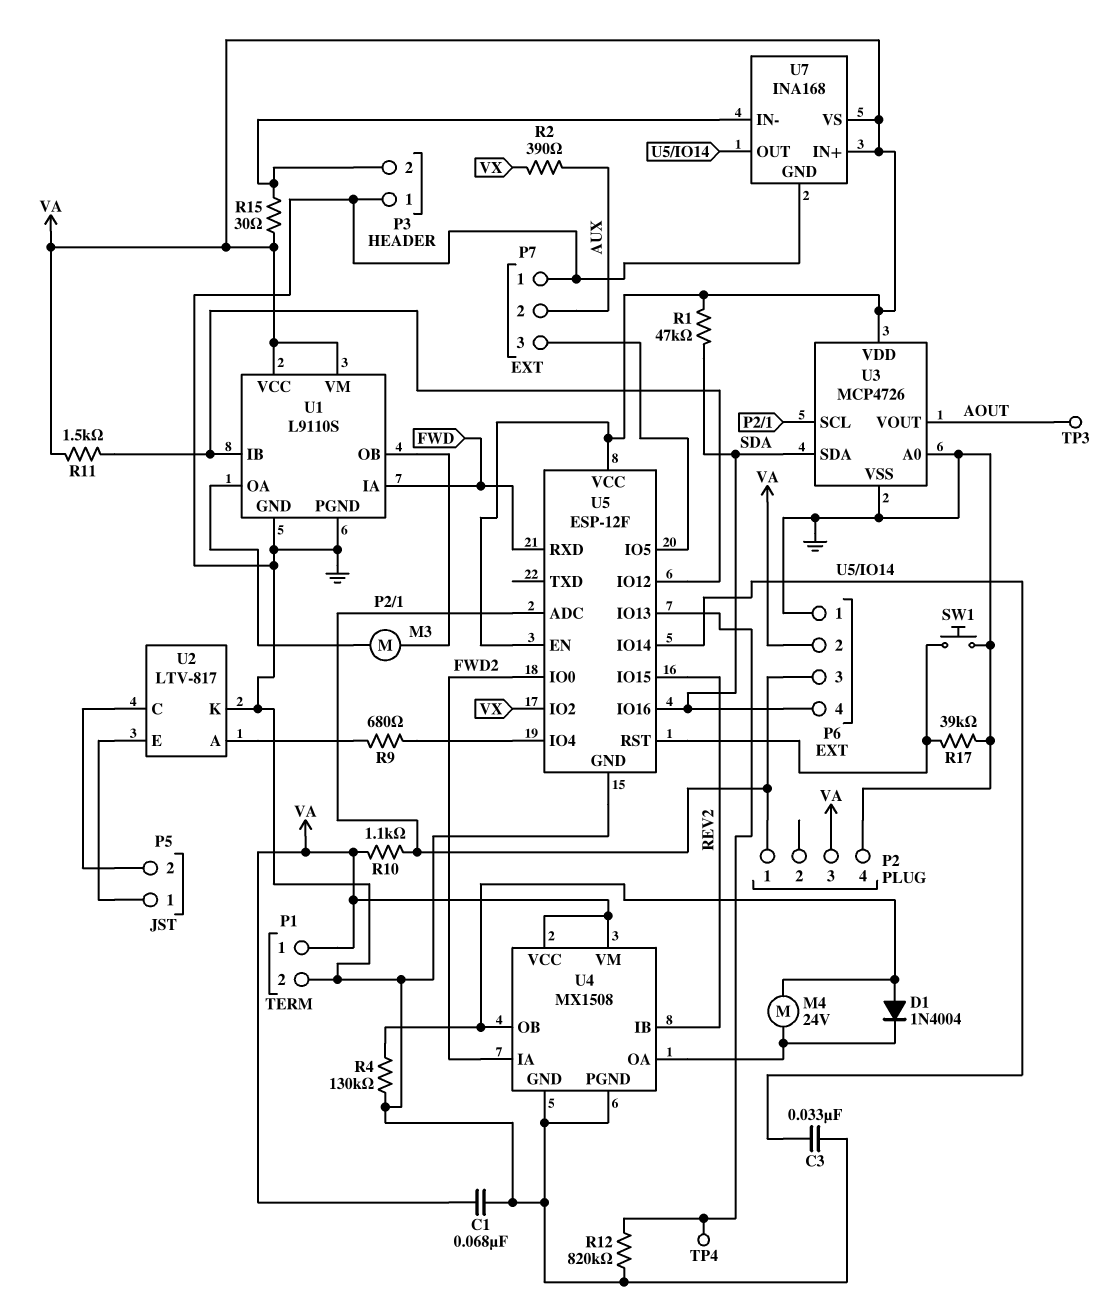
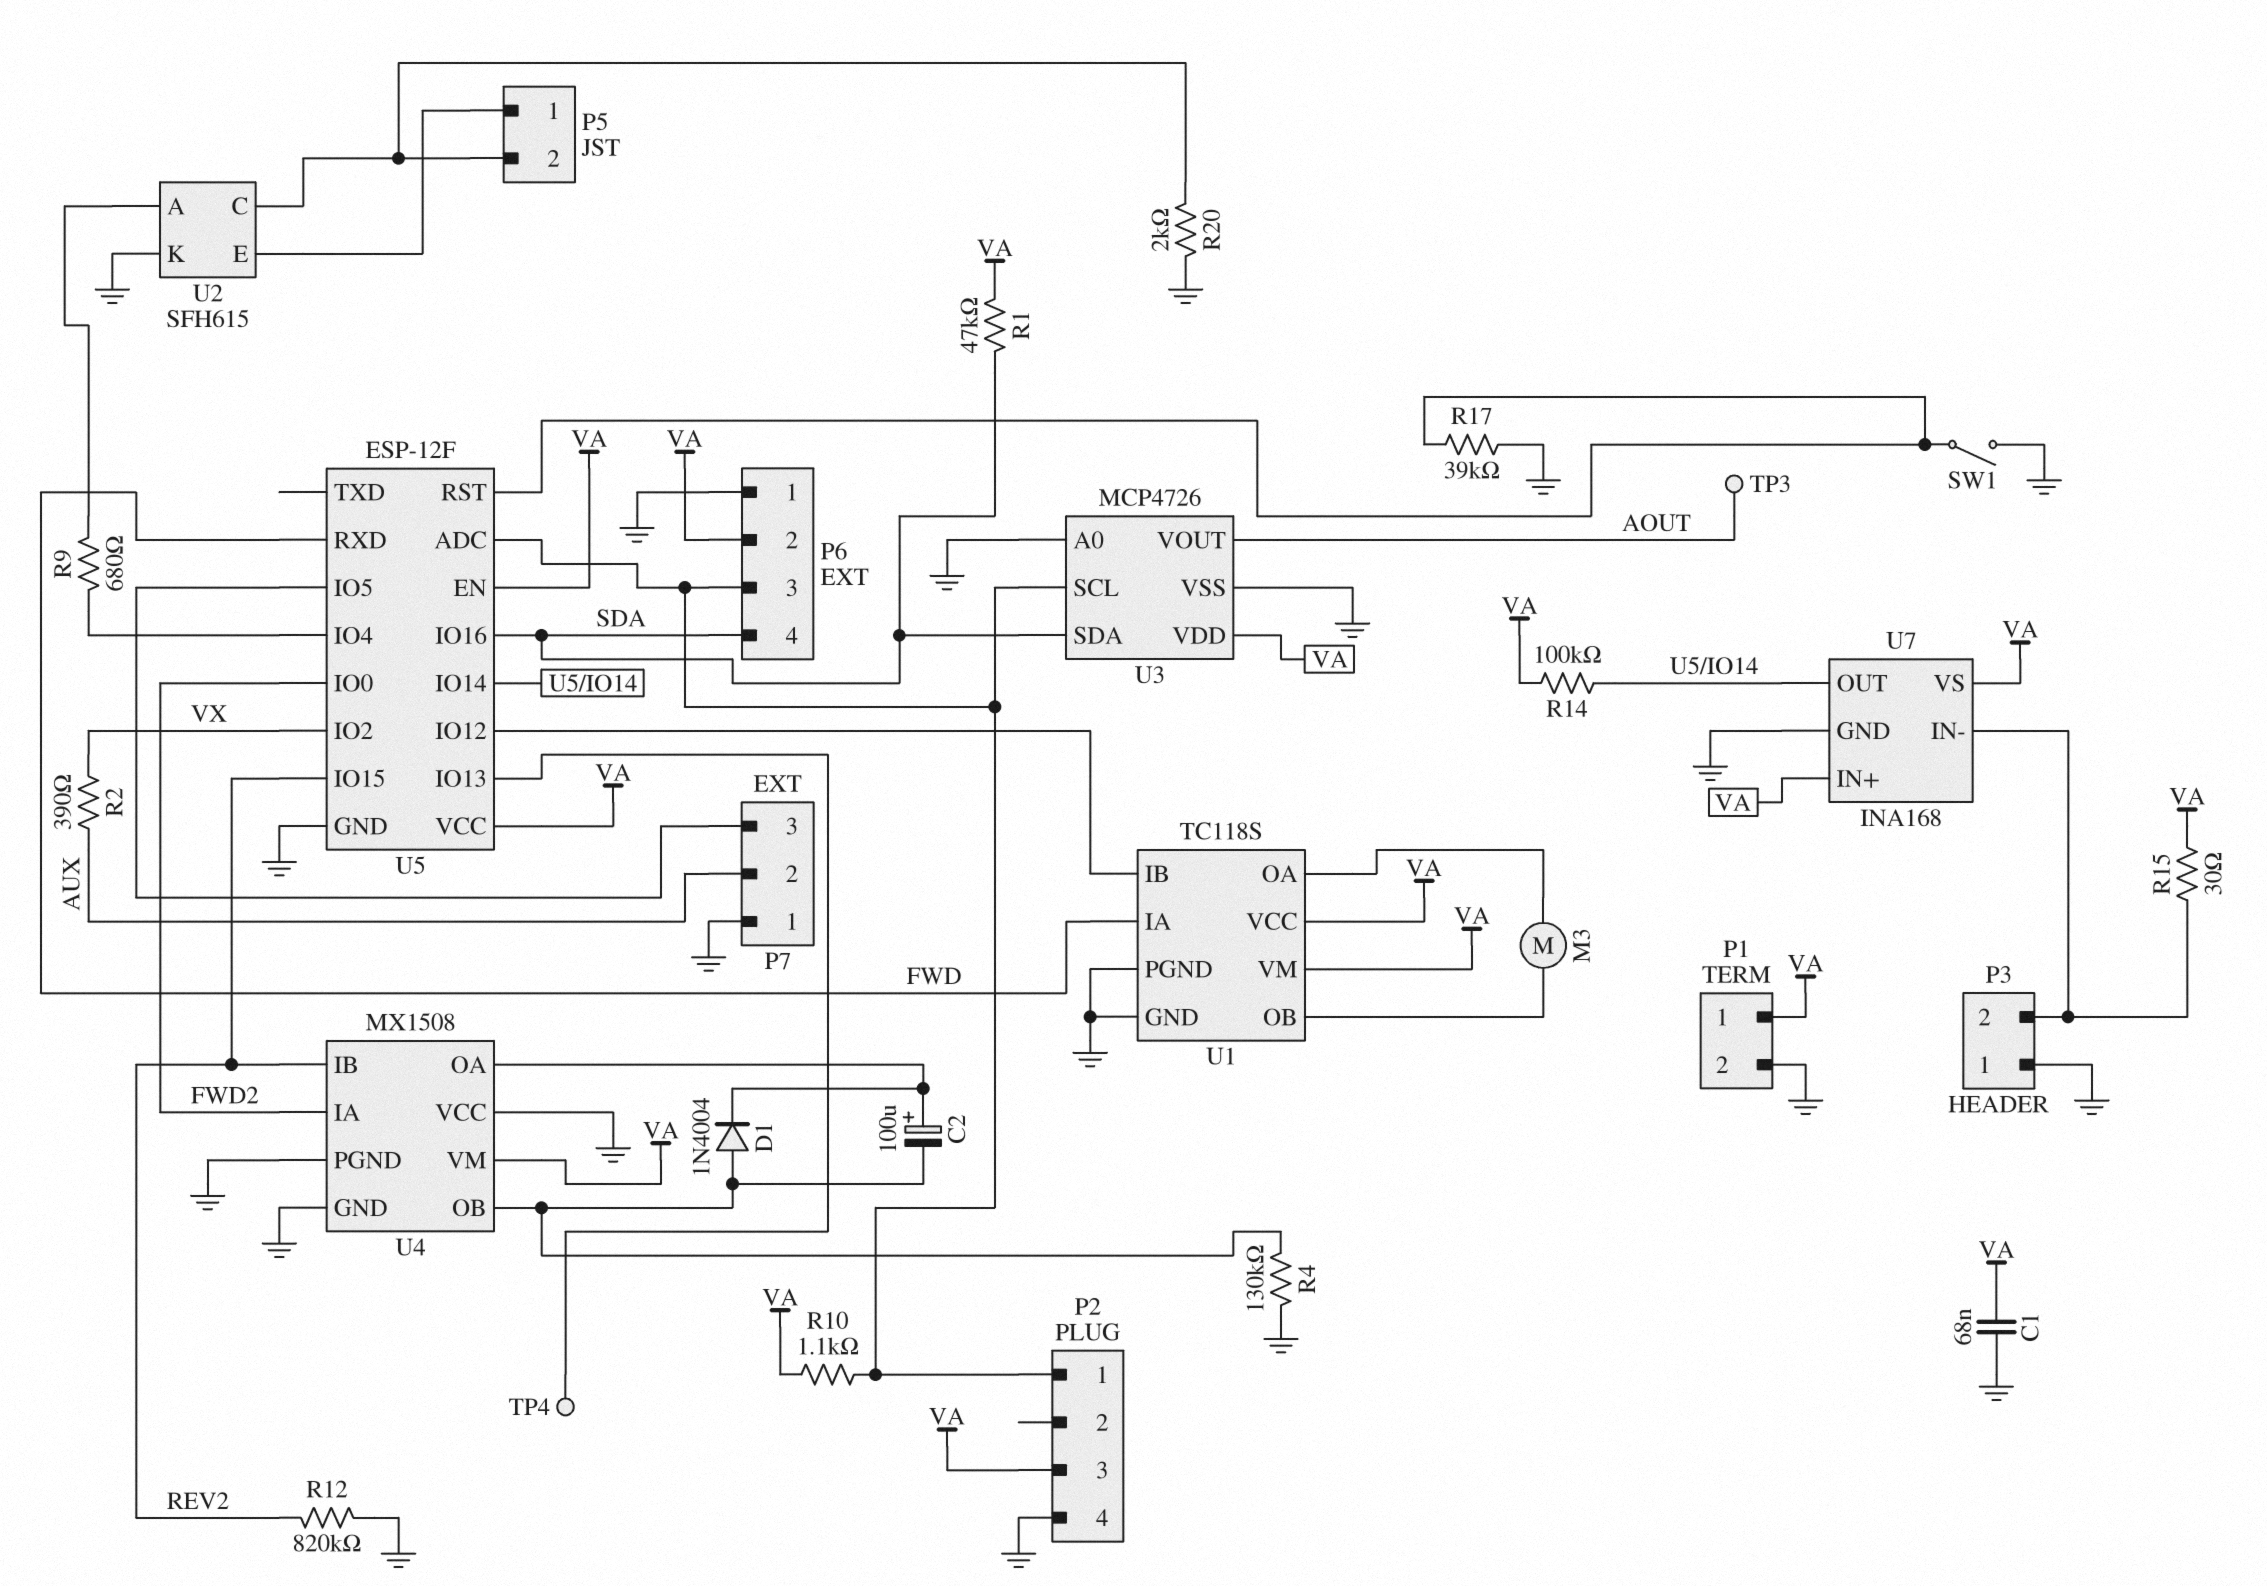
C2: none -> 100uF (plus U4/OA, minus U4/OB)
C3: 33nF (GND, U5/IO14) -> none
M4: motor 24V (U4/OA, U4/OB) -> none
R11: 1.5k (U1/IB, VA) -> none
R12: 820k (GND, U5/IO13) -> 820k (GND, REV2)
R14: none -> 100k (U5/IO14, VA)
R20: none -> 2k (GND, P5/2)
SW1: button (GND, U5/RST) -> switch (GND, U5/RST)
U1: L9110S -> TC118S
U2: LTV-817 -> SFH615
U4 pin VCC: VA -> GND

